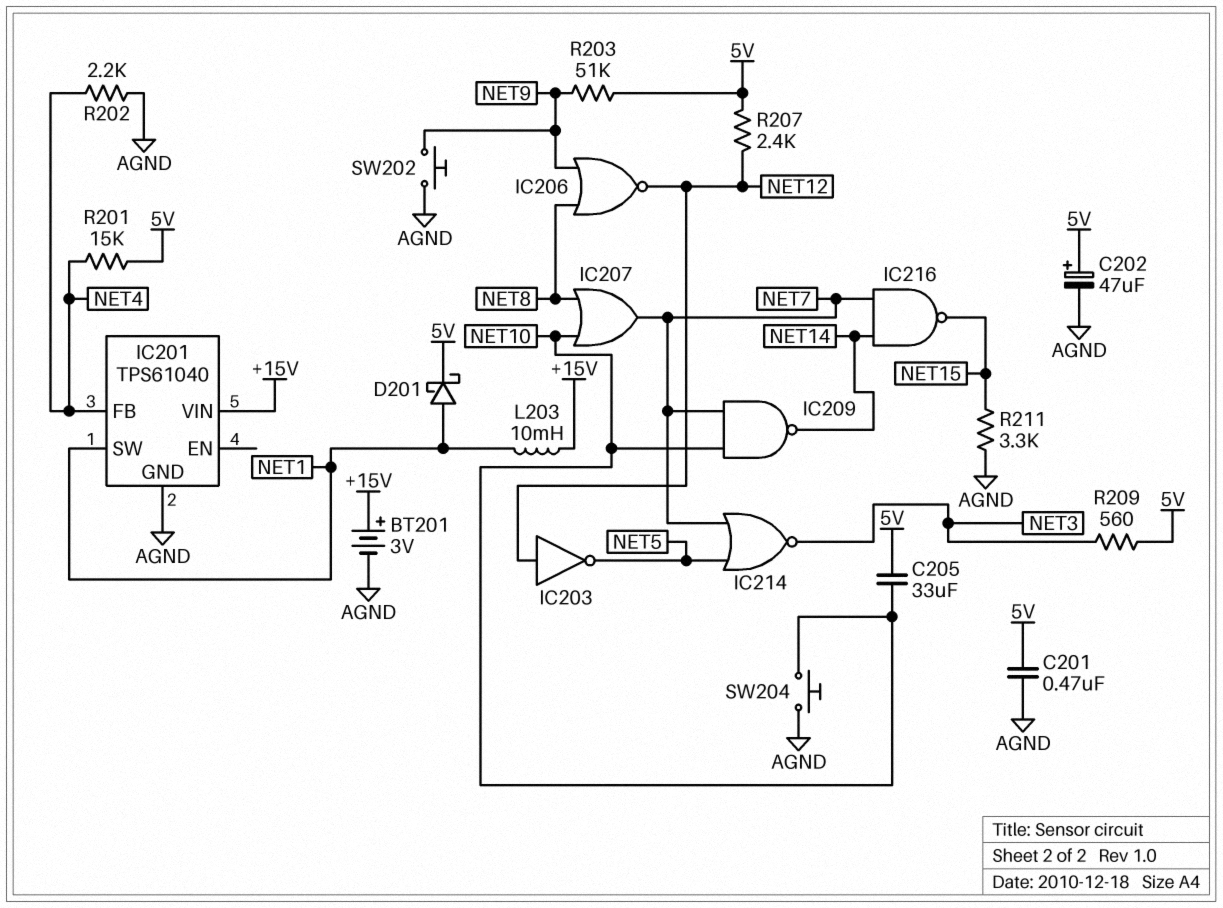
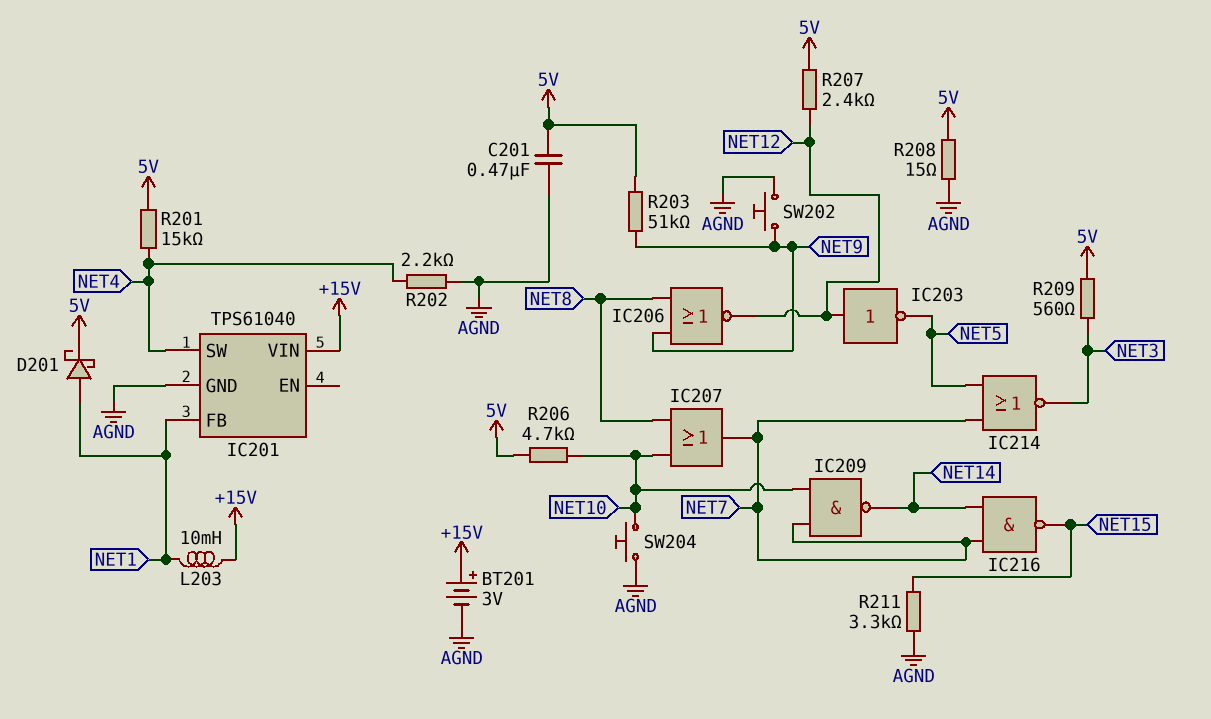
C202: 47uF (plus 5V, minus AGND) -> none
C205: 33uF (5V, NET10) -> none
IC201 pin FB: NET4 -> NET1
IC201 pin SW: NET1 -> NET4
R206: none -> 4.7k (5V, NET10)
R208: none -> 15 (5V, AGND)

